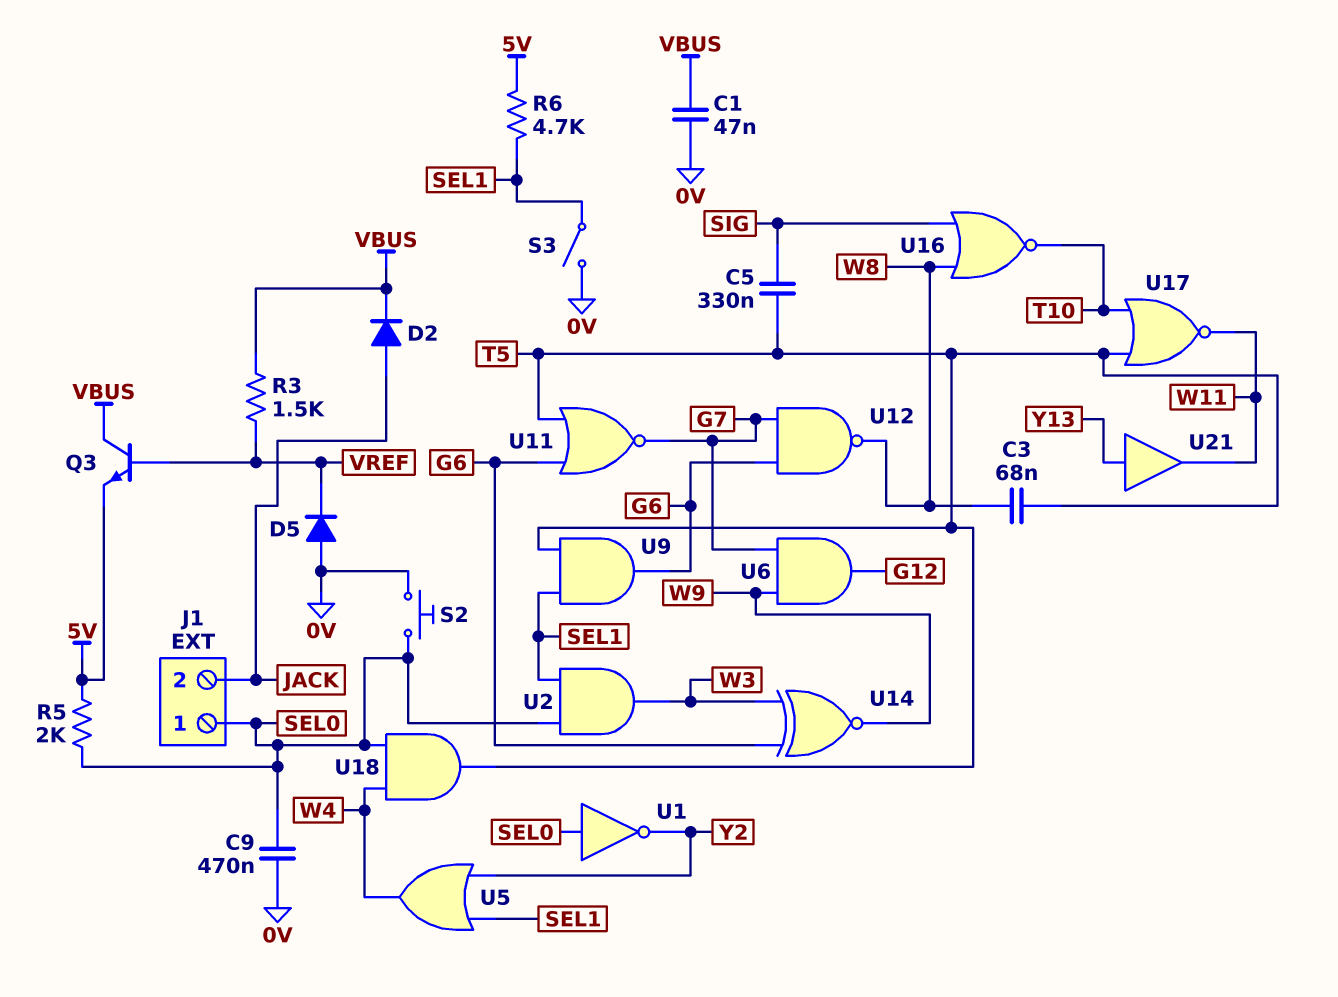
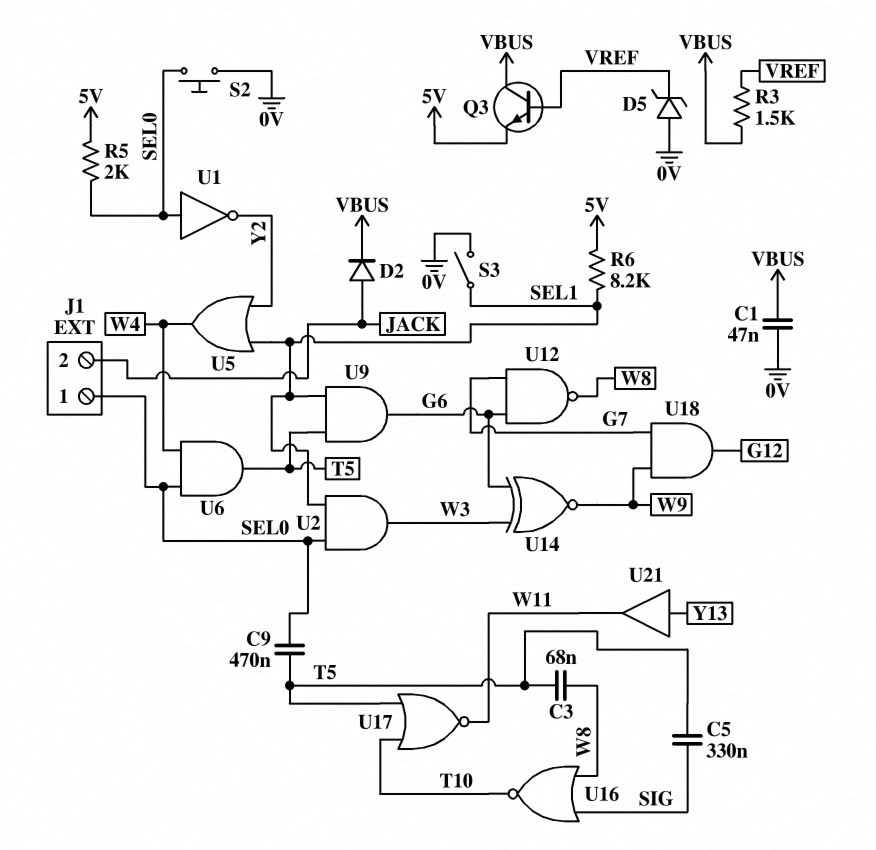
C9: 470nF (0V, SEL0) -> 470nF (SEL0, T5)
D5: diode (A 0V, K VREF) -> zener (A 0V, K VREF)
R6: 4.7k (5V, SEL1) -> 8.2k (5V, SEL1)
U6: AND (in G7, in W9, out G12) -> AND (in SEL0, in W4, out T5)
U11: NOR (in G6, in T5, out G7) -> none
U18: AND (in SEL0, in W4, out T5) -> AND (in G7, in W9, out G12)

